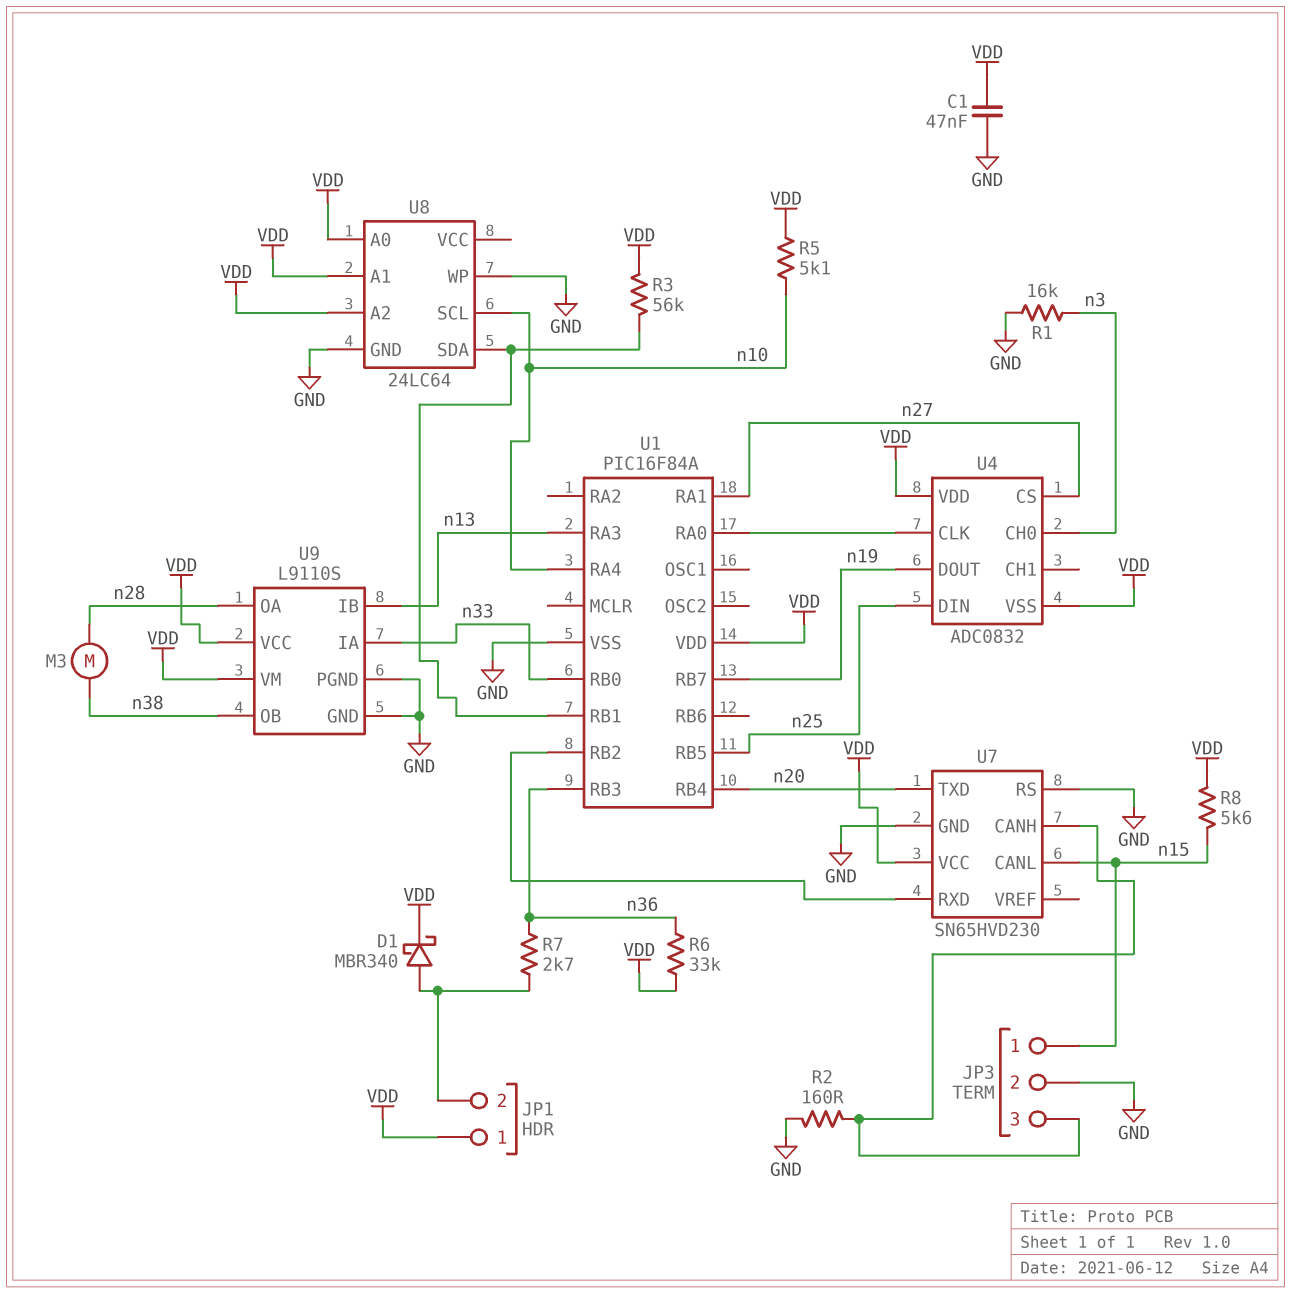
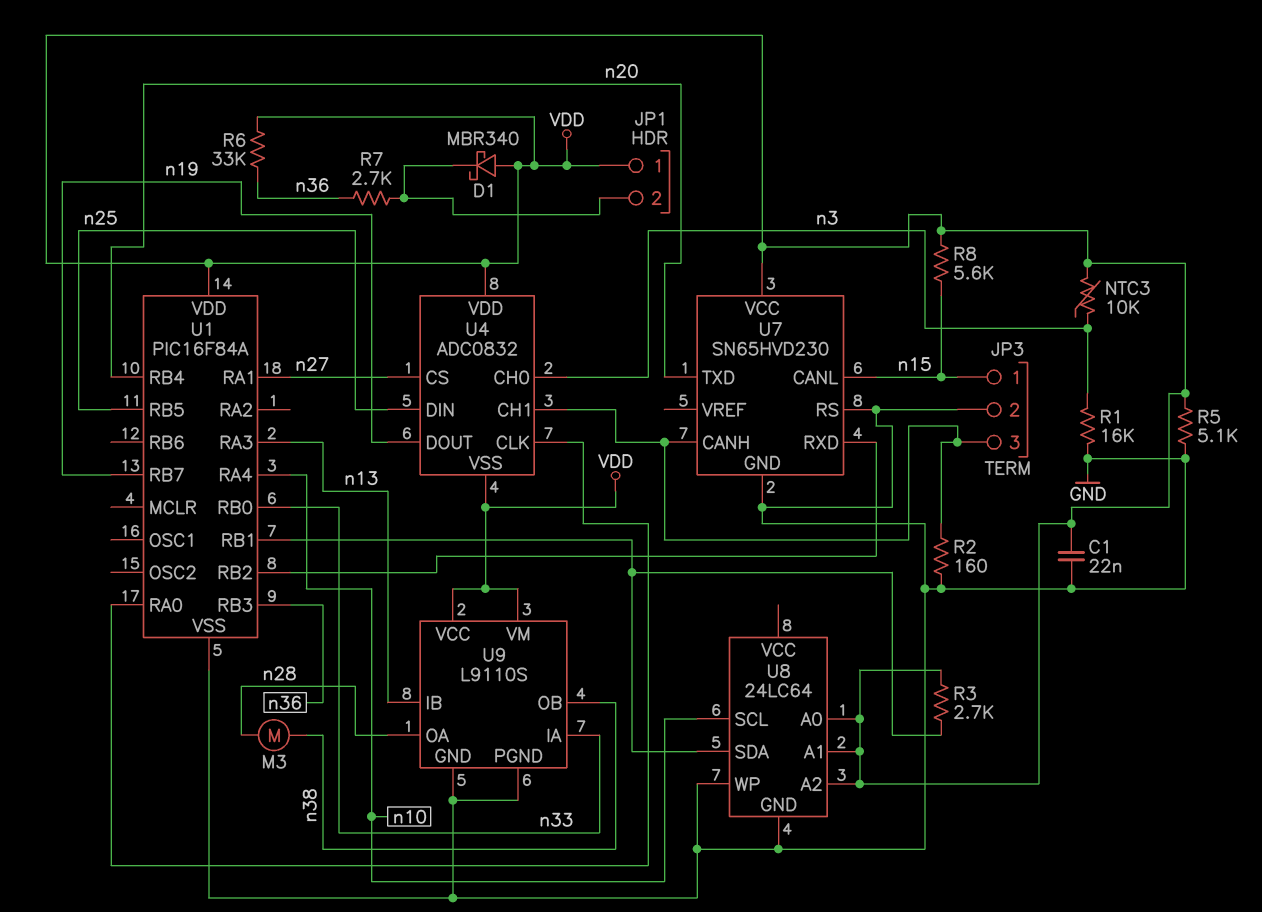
C1: 47nF (GND, VDD) -> 22nF (GND, VDD)
D1: schottky MBR340 (A JP1/2, K VDD) -> schottky MBR340 (A VDD, K JP1/2)
NTC3: none -> 10k (VDD, n3)
R3: 56k (U1/RB1, VDD) -> 2.7k (U1/RB1, VDD)
R5: 5.1k (VDD, n10) -> 5.1k (GND, VDD)
U4 pin CH1: none -> JP3/3

